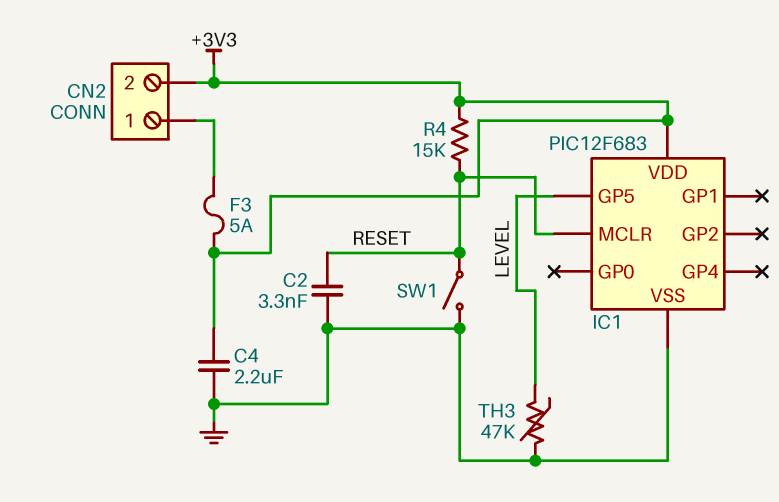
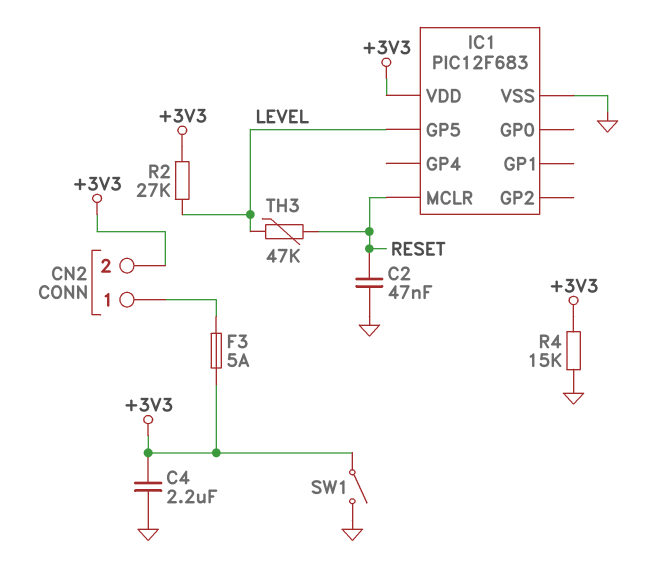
C2: 3.3nF (GND, RESET) -> 47nF (GND, RESET)
R2: none -> 27k (+3V3, LEVEL)
R4: 15k (+3V3, RESET) -> 15k (+3V3, GND)
SW1: switch (GND, RESET) -> switch (+3V3, GND)
TH3: 47k (GND, LEVEL) -> 47k (LEVEL, RESET)

